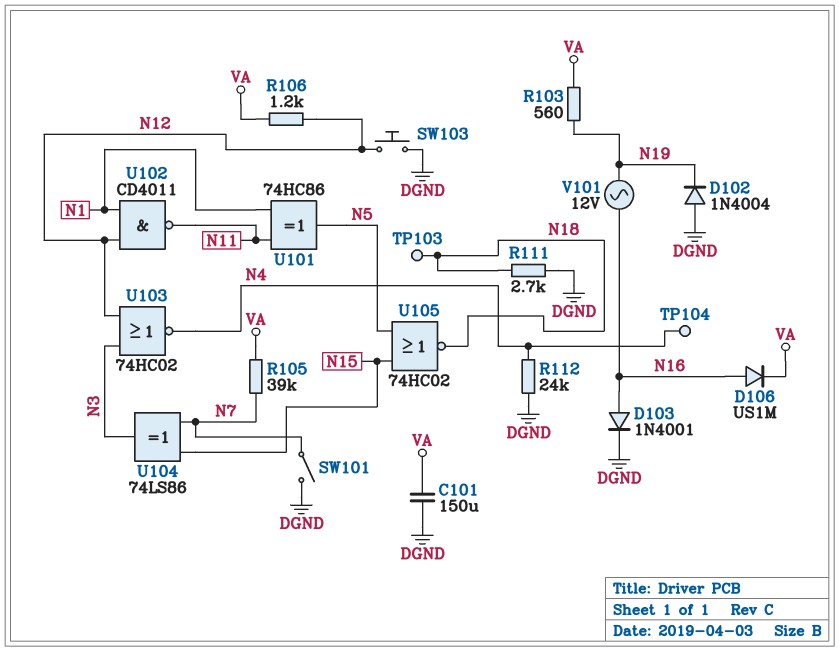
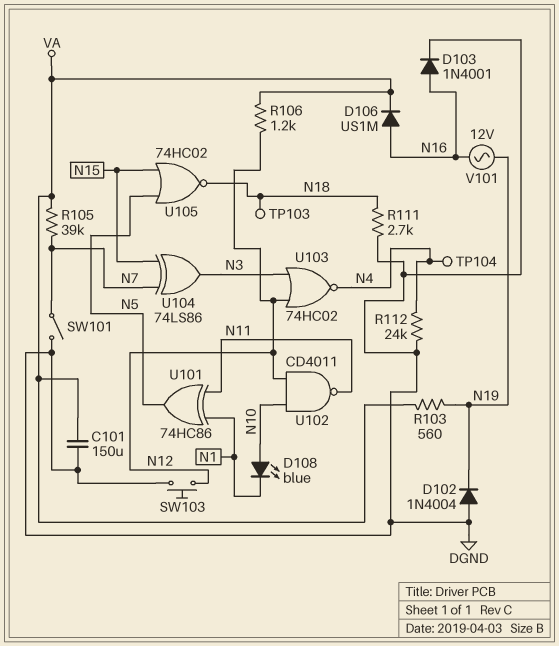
D108: none -> LED blue (A N10, K N1)
U102: NAND CD4011 (in N1, in N12, out N11) -> NAND CD4011 (in N10, in N12, out N11)

